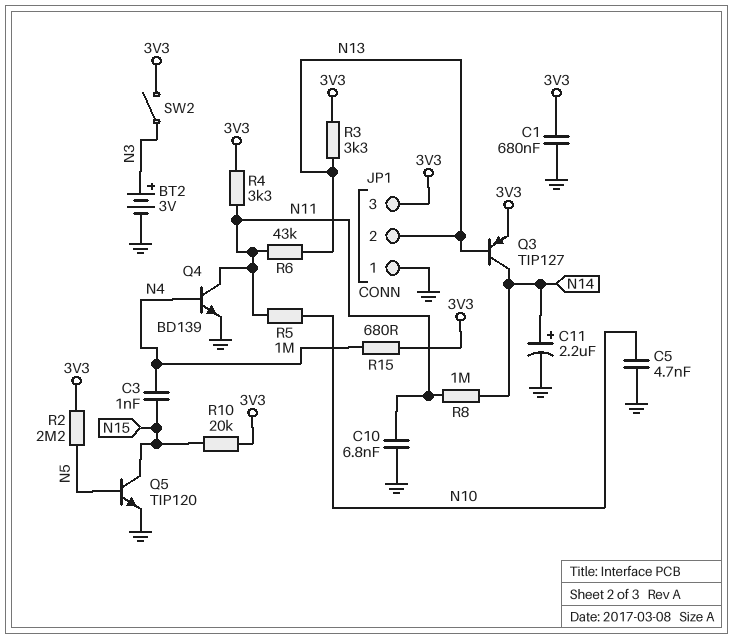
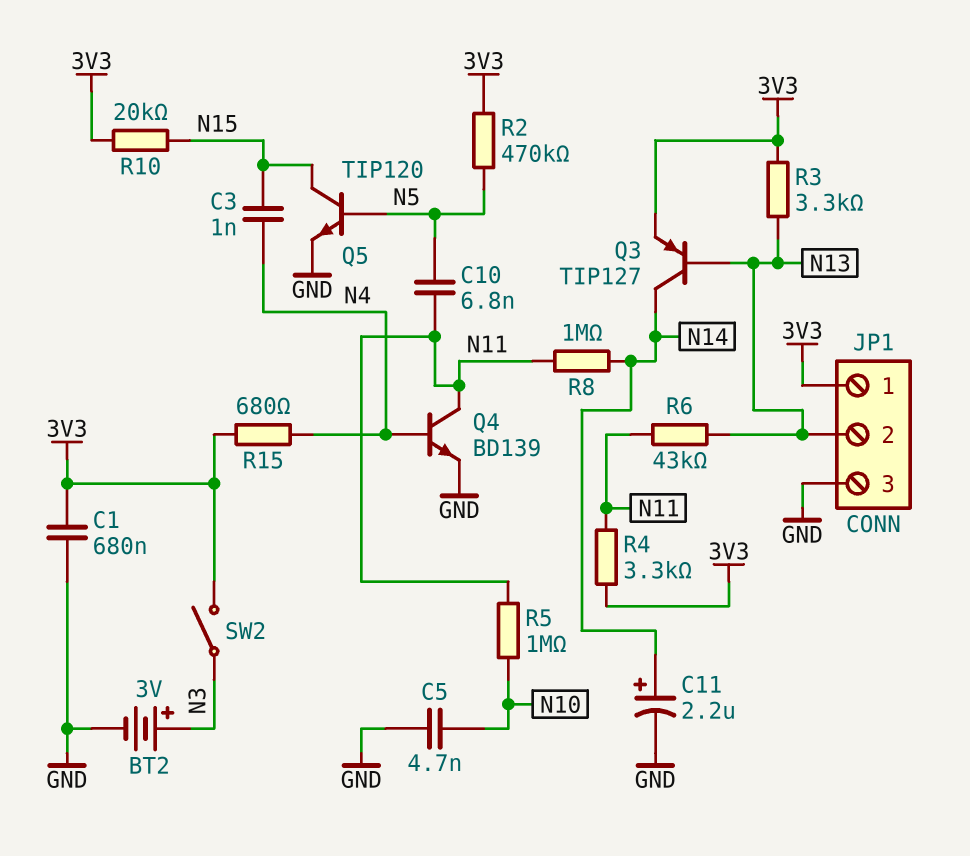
C10: 6.8nF (GND, N11) -> 6.8nF (N5, N11)
JP1 pin 1: GND -> 3V3
JP1 pin 3: 3V3 -> GND
R2: 2.2M (3V3, N5) -> 470k (3V3, N5)

